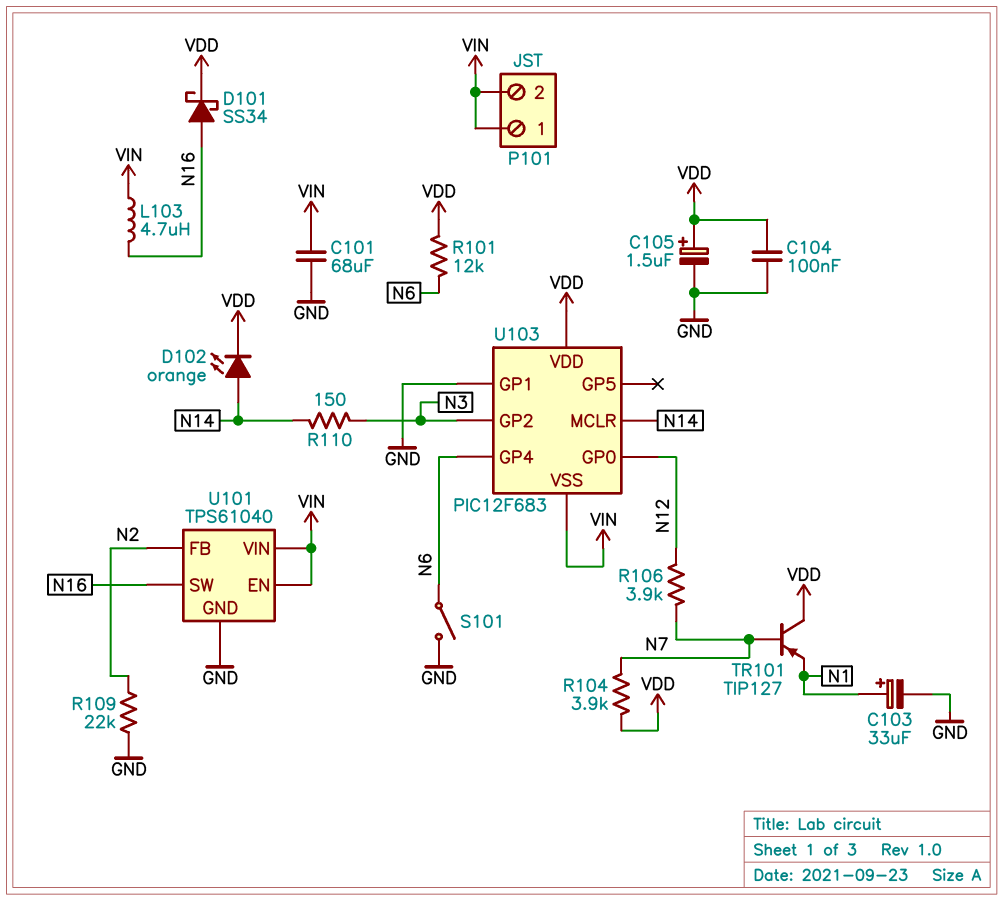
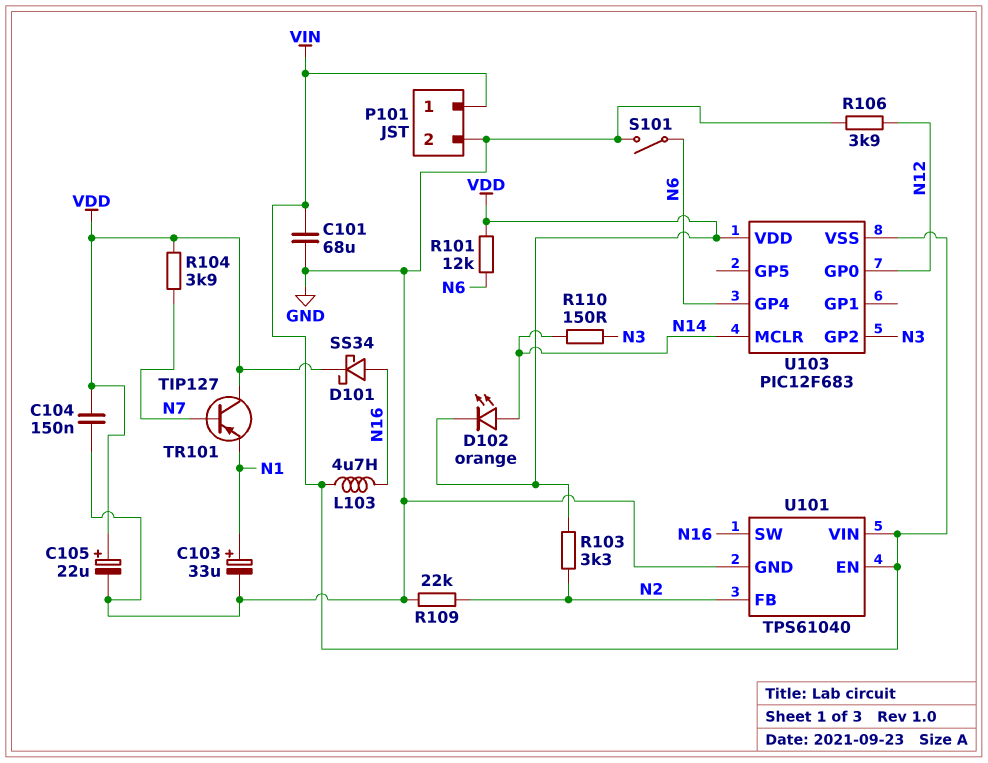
C104: 100nF (GND, VDD) -> 150nF (GND, VDD)
C105: 1.5uF (plus VDD, minus GND) -> 22uF (plus VDD, minus GND)
P101 pin 2: VIN -> GND
R103: none -> 3.3k (N2, VDD)
R106: 3.9k (N7, N12) -> 3.9k (GND, N12)
U103 pin GP1: GND -> none

